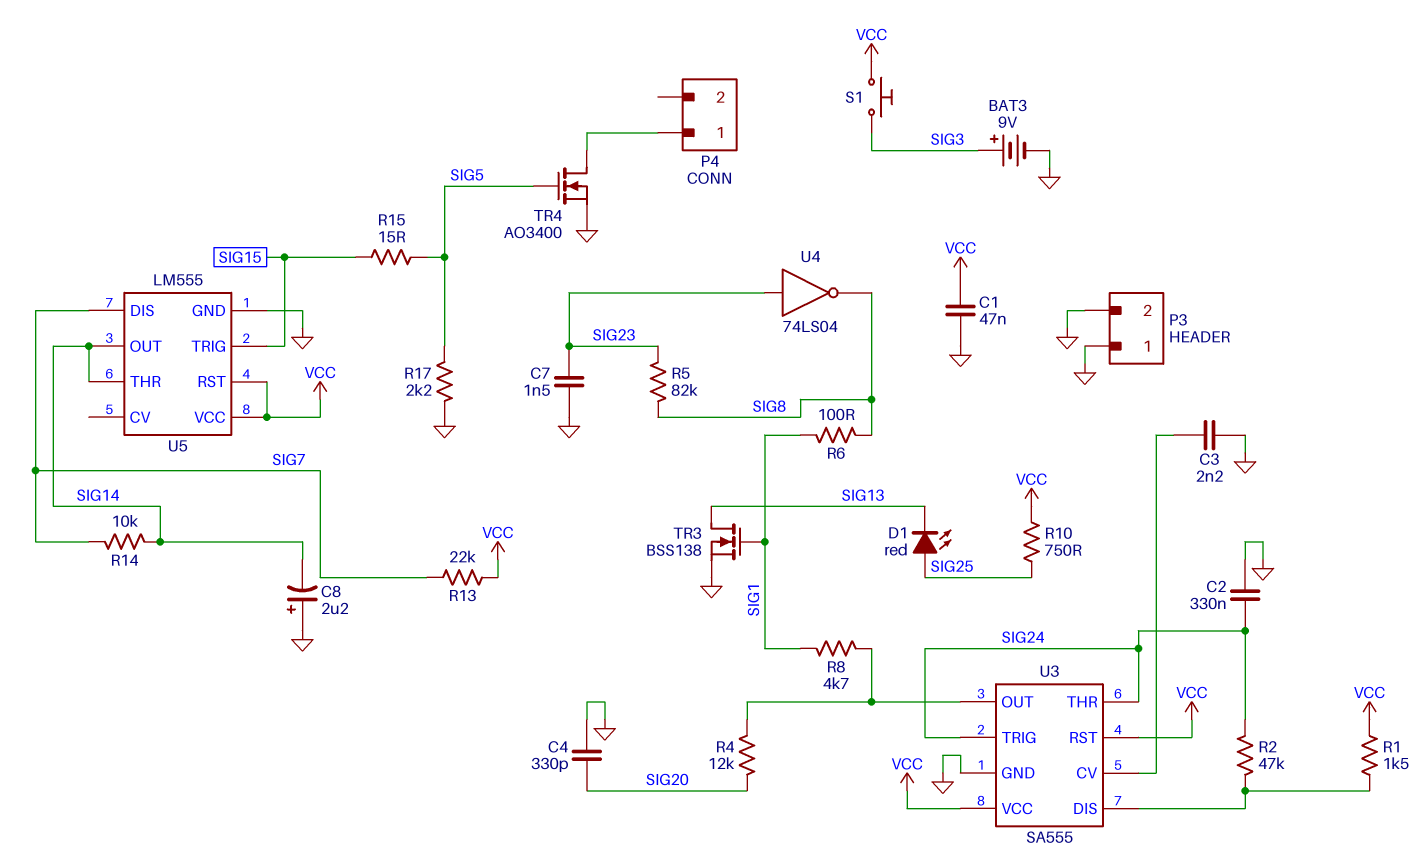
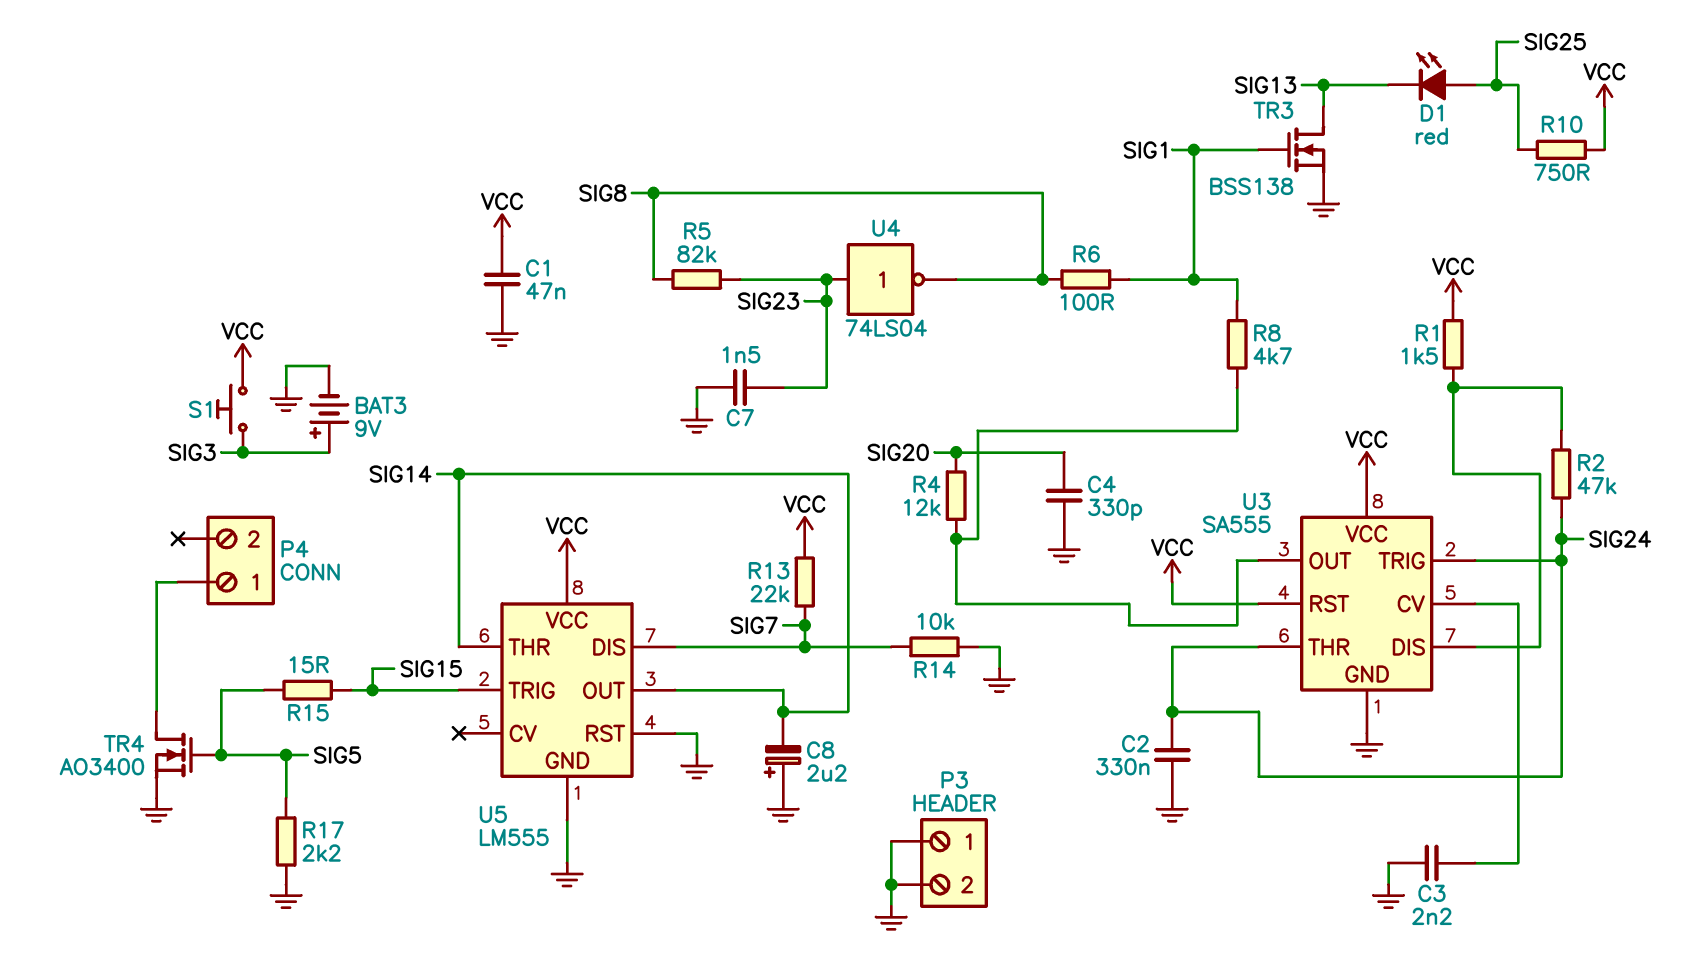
R14: 10k (SIG7, SIG14) -> 10k (GND, SIG7)
U5 pin RST: VCC -> GND

